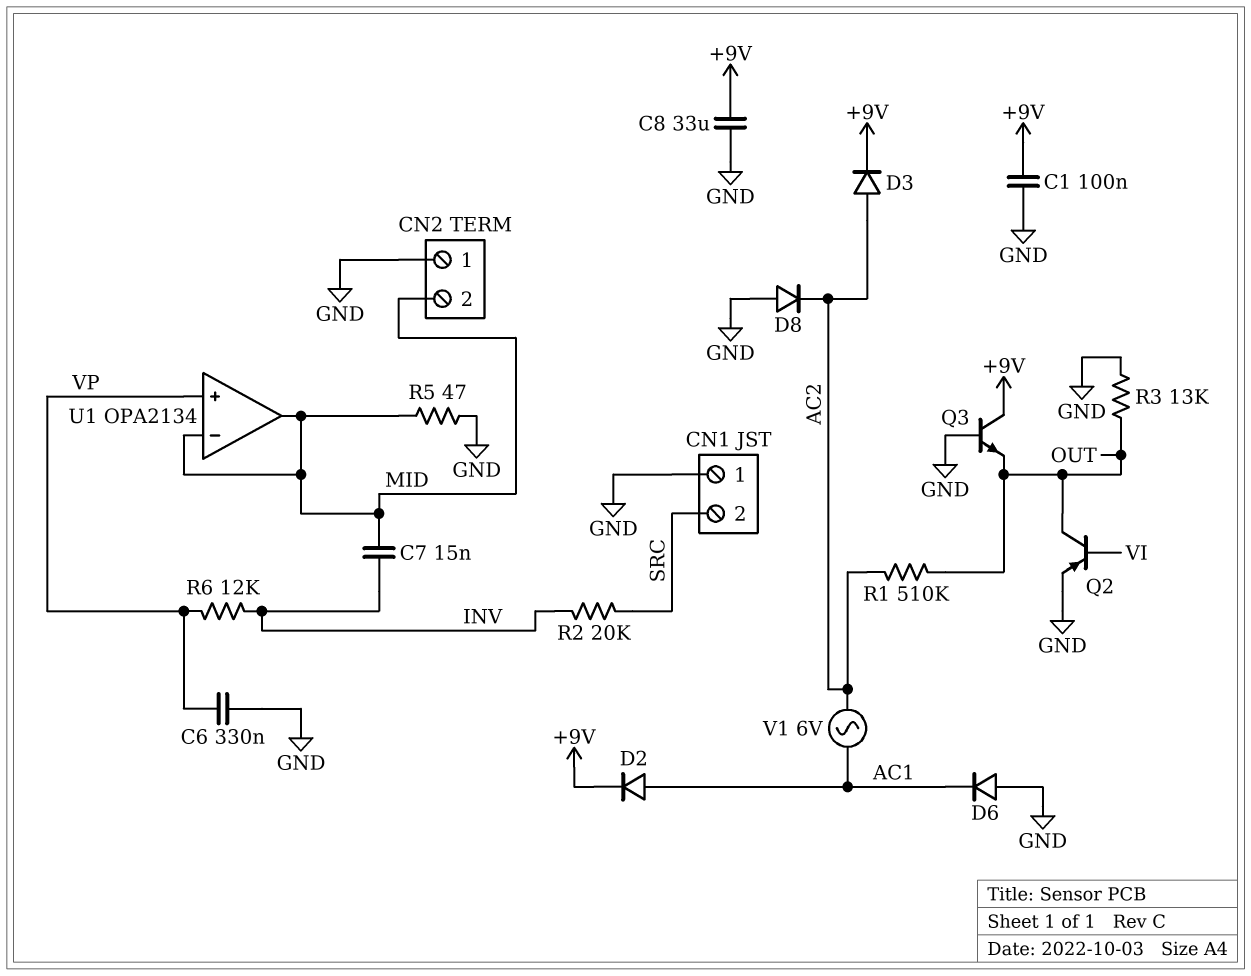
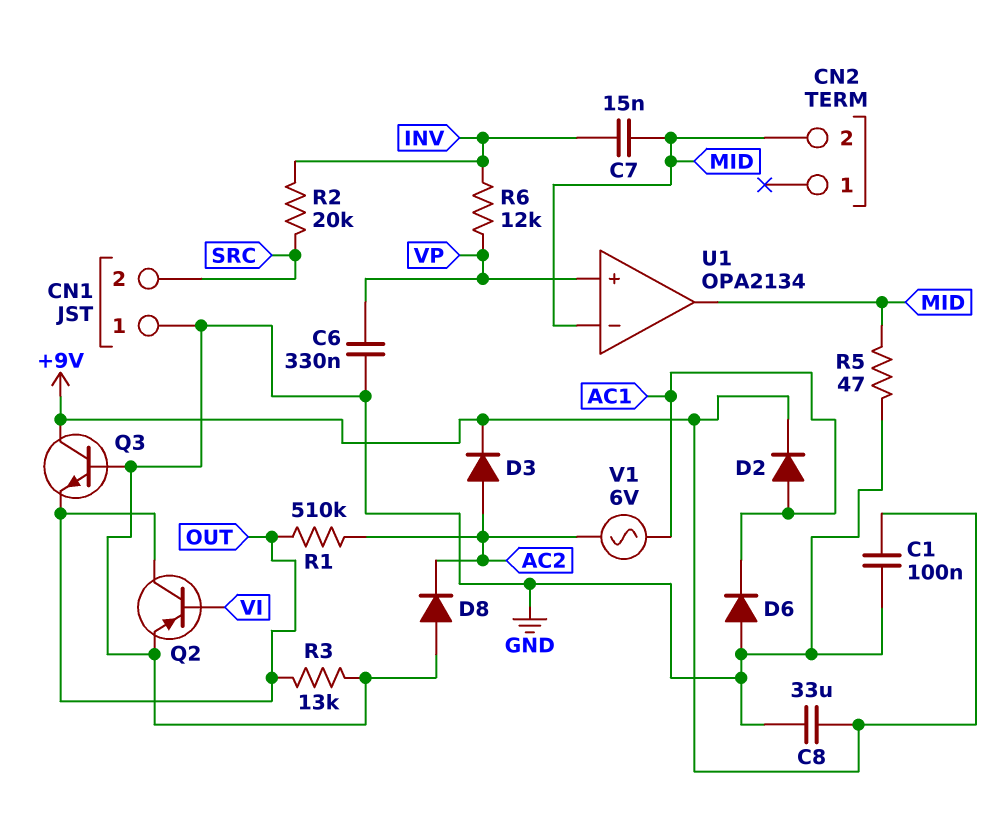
CN2 pin 1: GND -> none

